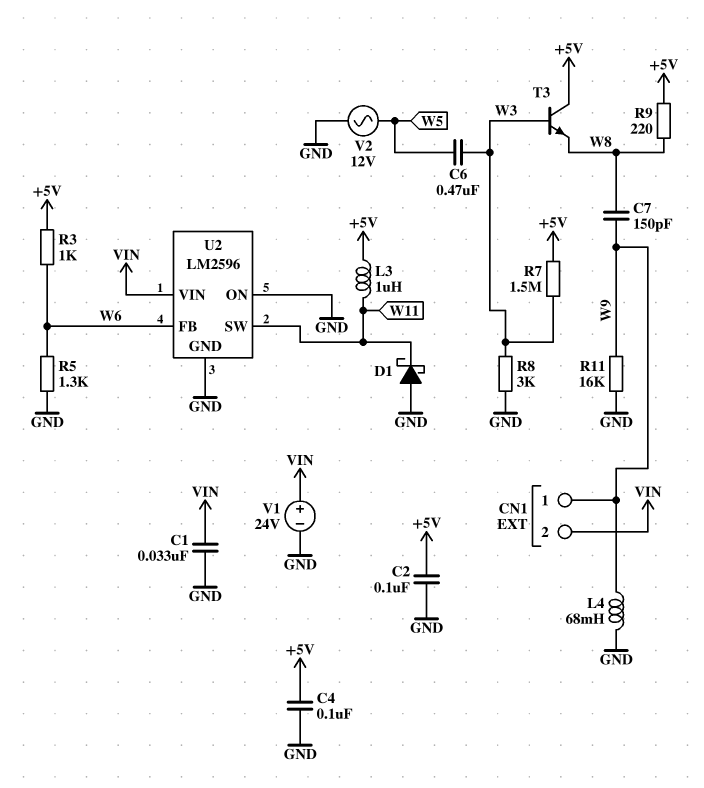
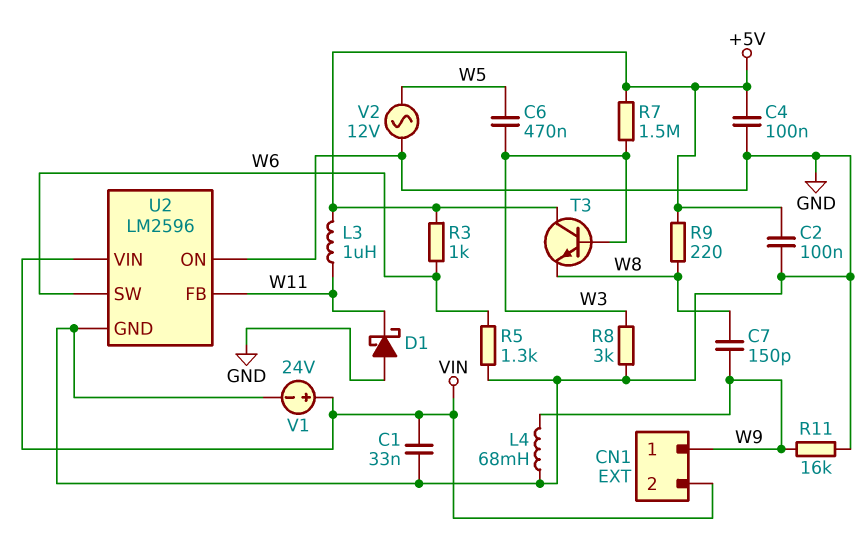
U2 pin FB: W6 -> W11
U2 pin SW: W11 -> W6

